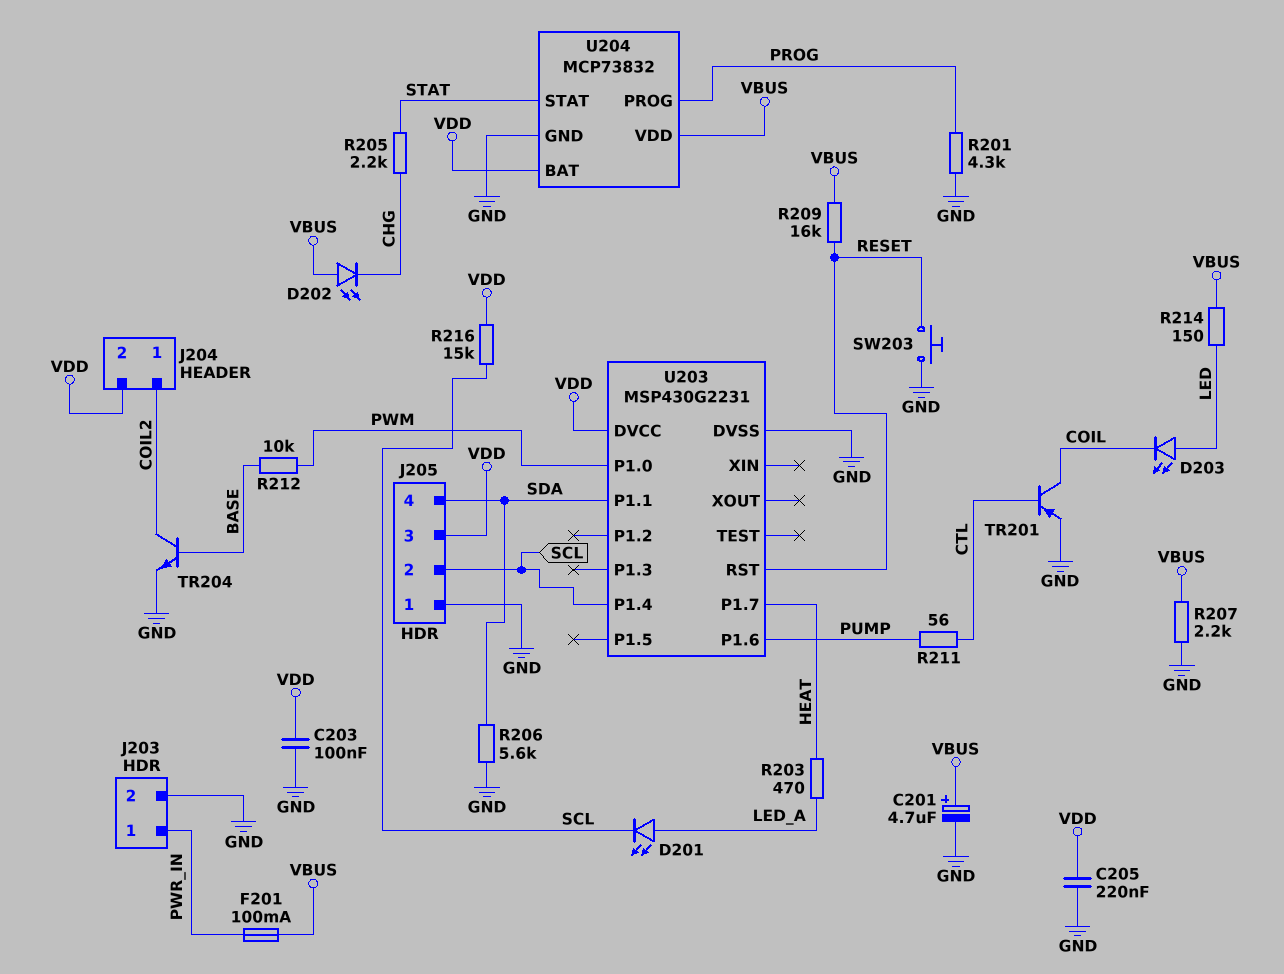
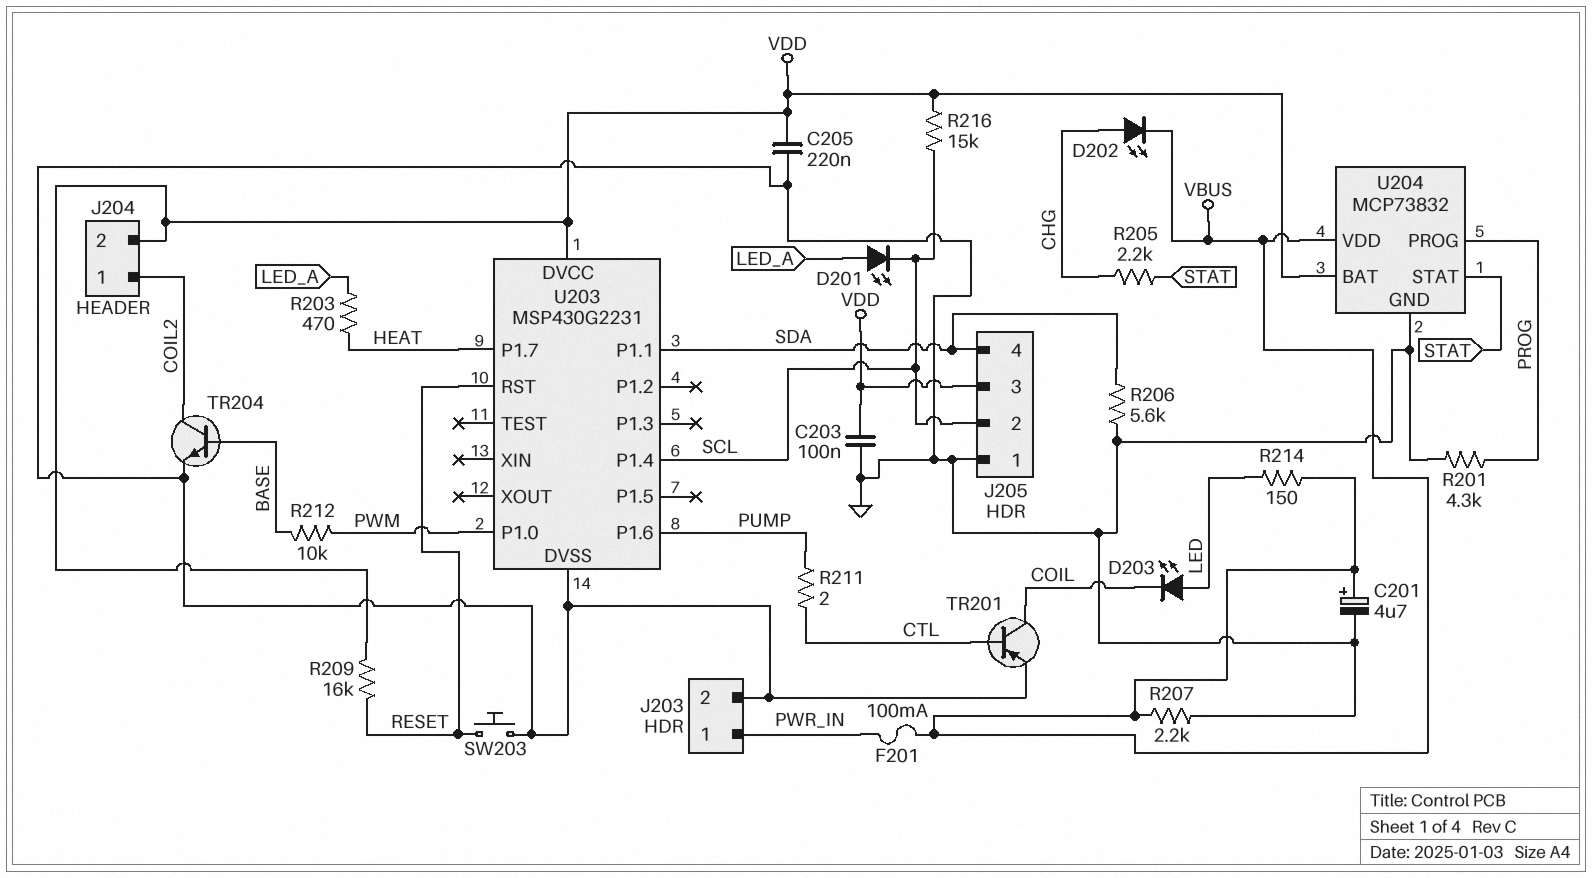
D202: LED (A VBUS, K CHG) -> LED (A CHG, K VBUS)
R209: 16k (RESET, VBUS) -> 16k (RESET, VDD)
R211: 56 (CTL, PUMP) -> 2 (CTL, PUMP)

